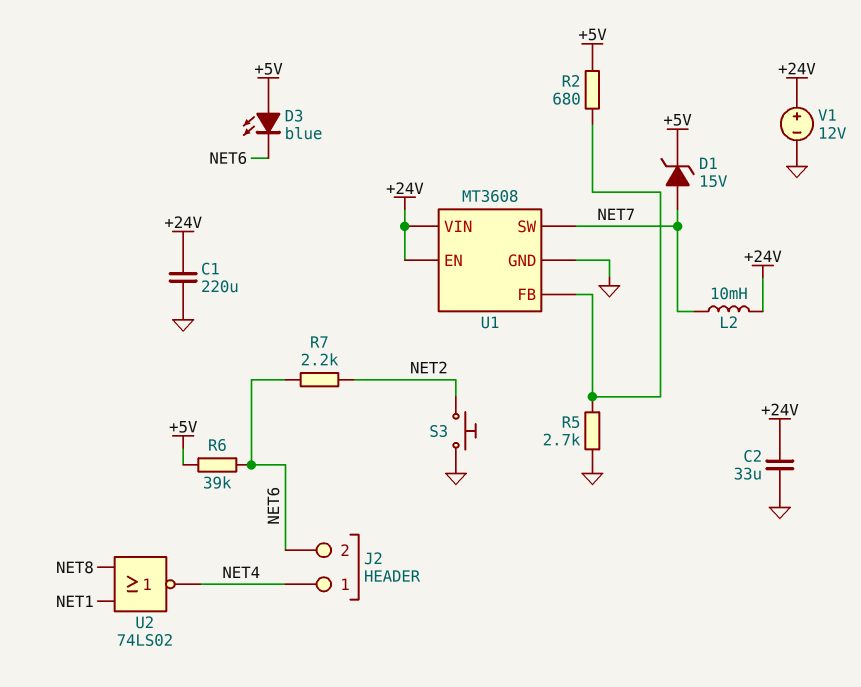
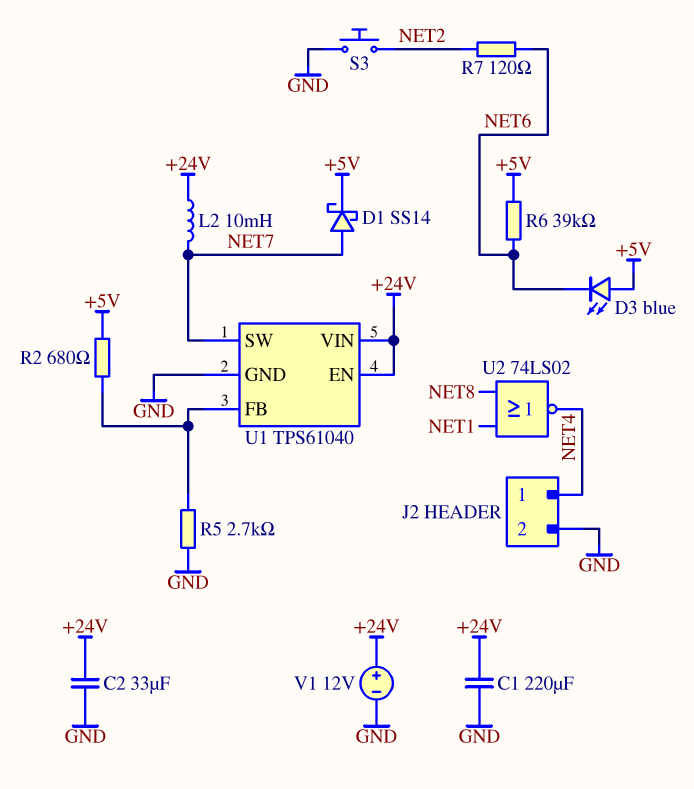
D1: zener 15V (A NET7, K +5V) -> schottky SS14 (A NET7, K +5V)
J2 pin 2: NET6 -> GND
R7: 2.2k (NET2, NET6) -> 120 (NET2, NET6)
U1: MT3608 -> TPS61040

